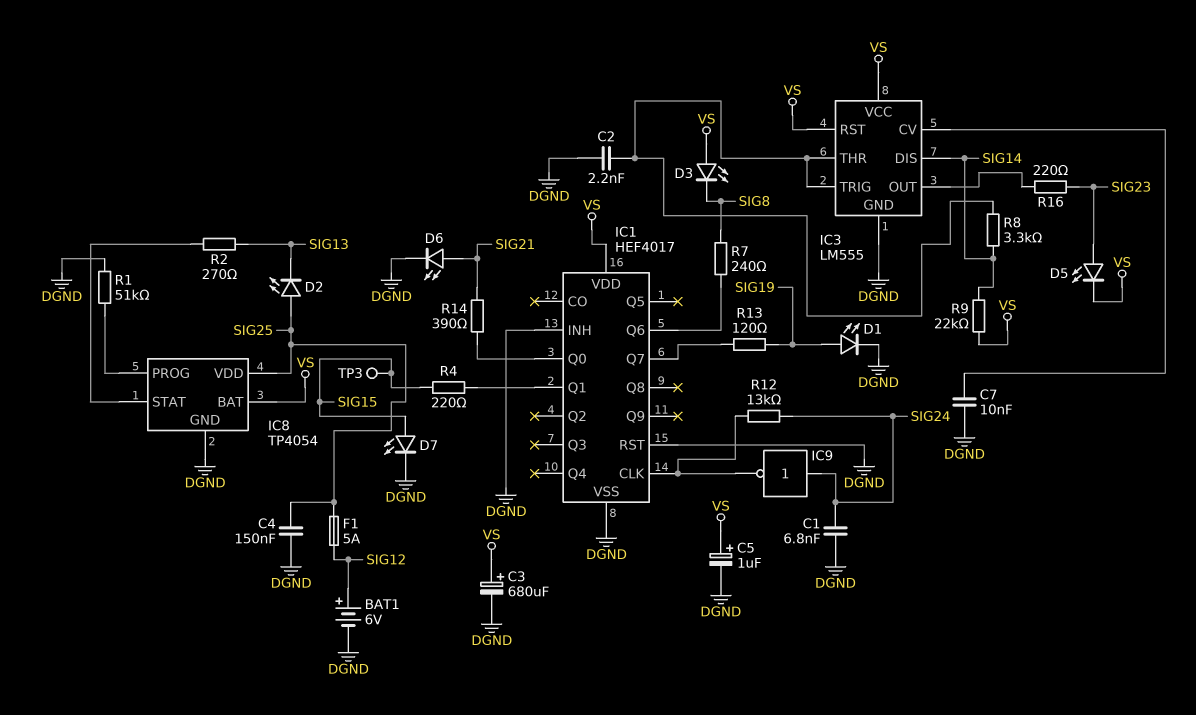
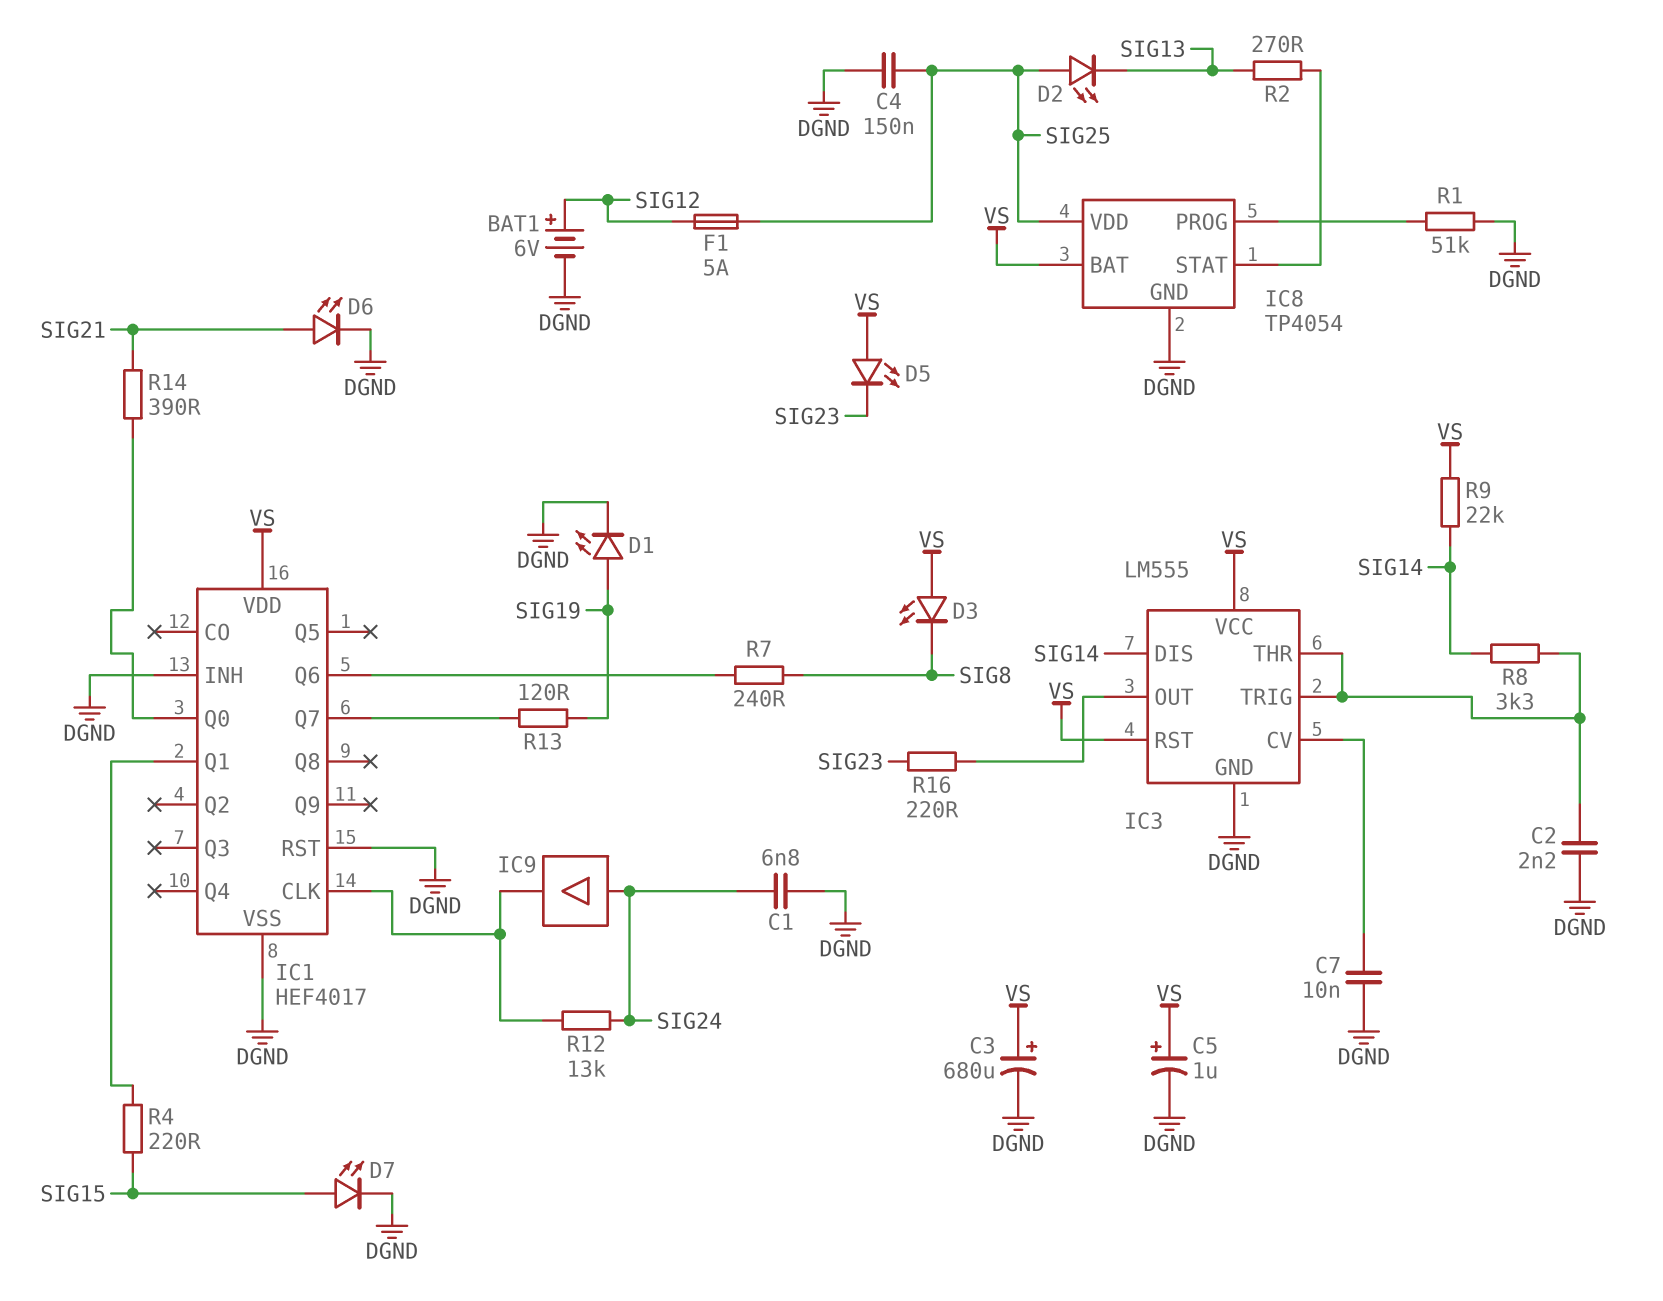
D5: LED (A SIG23, K VS) -> LED (A VS, K SIG23)
IC9: NOT (in SIG24, out IC1/CLK) -> buffer (in SIG24, out IC1/CLK)
TP3: test point (SIG15) -> none

